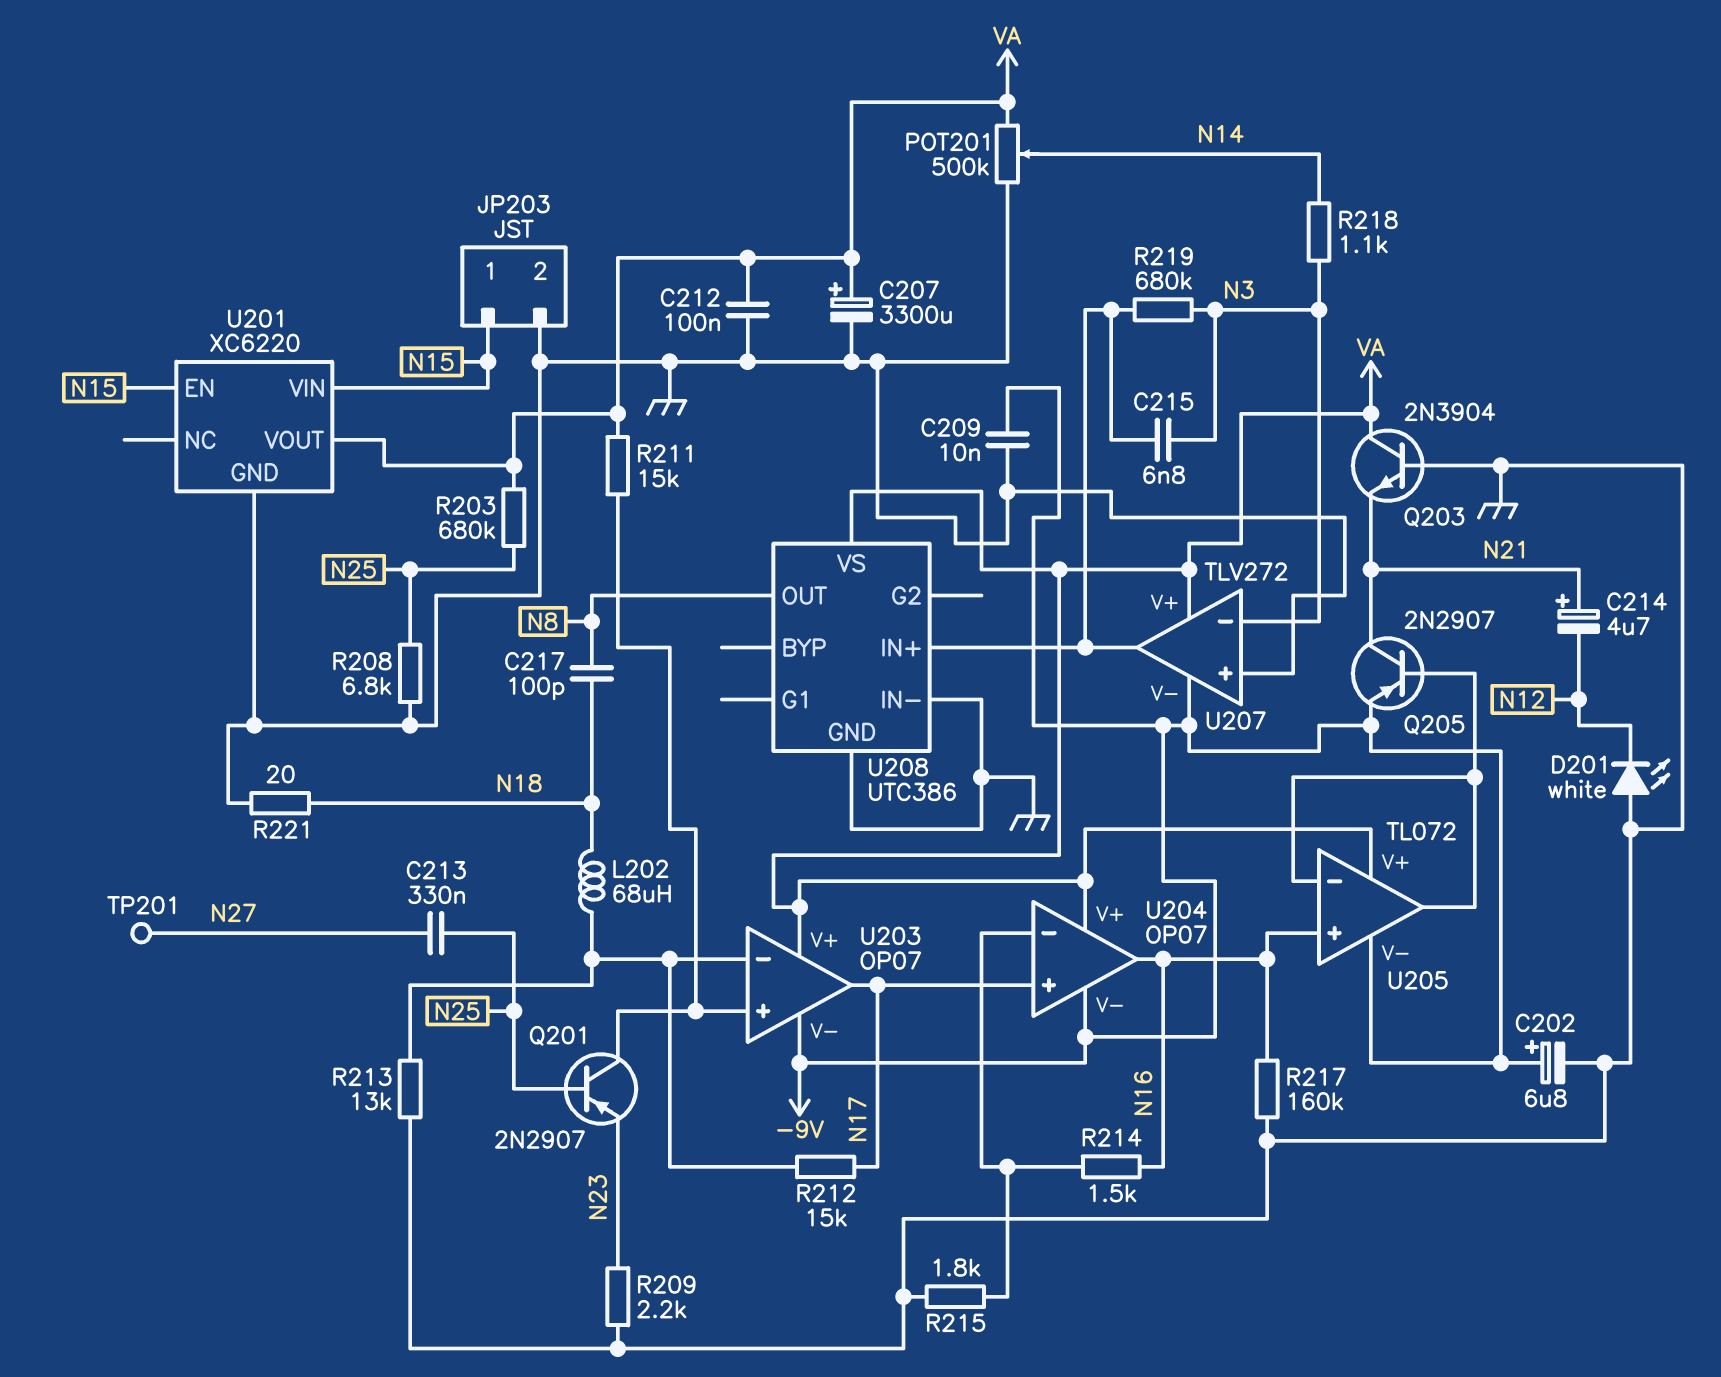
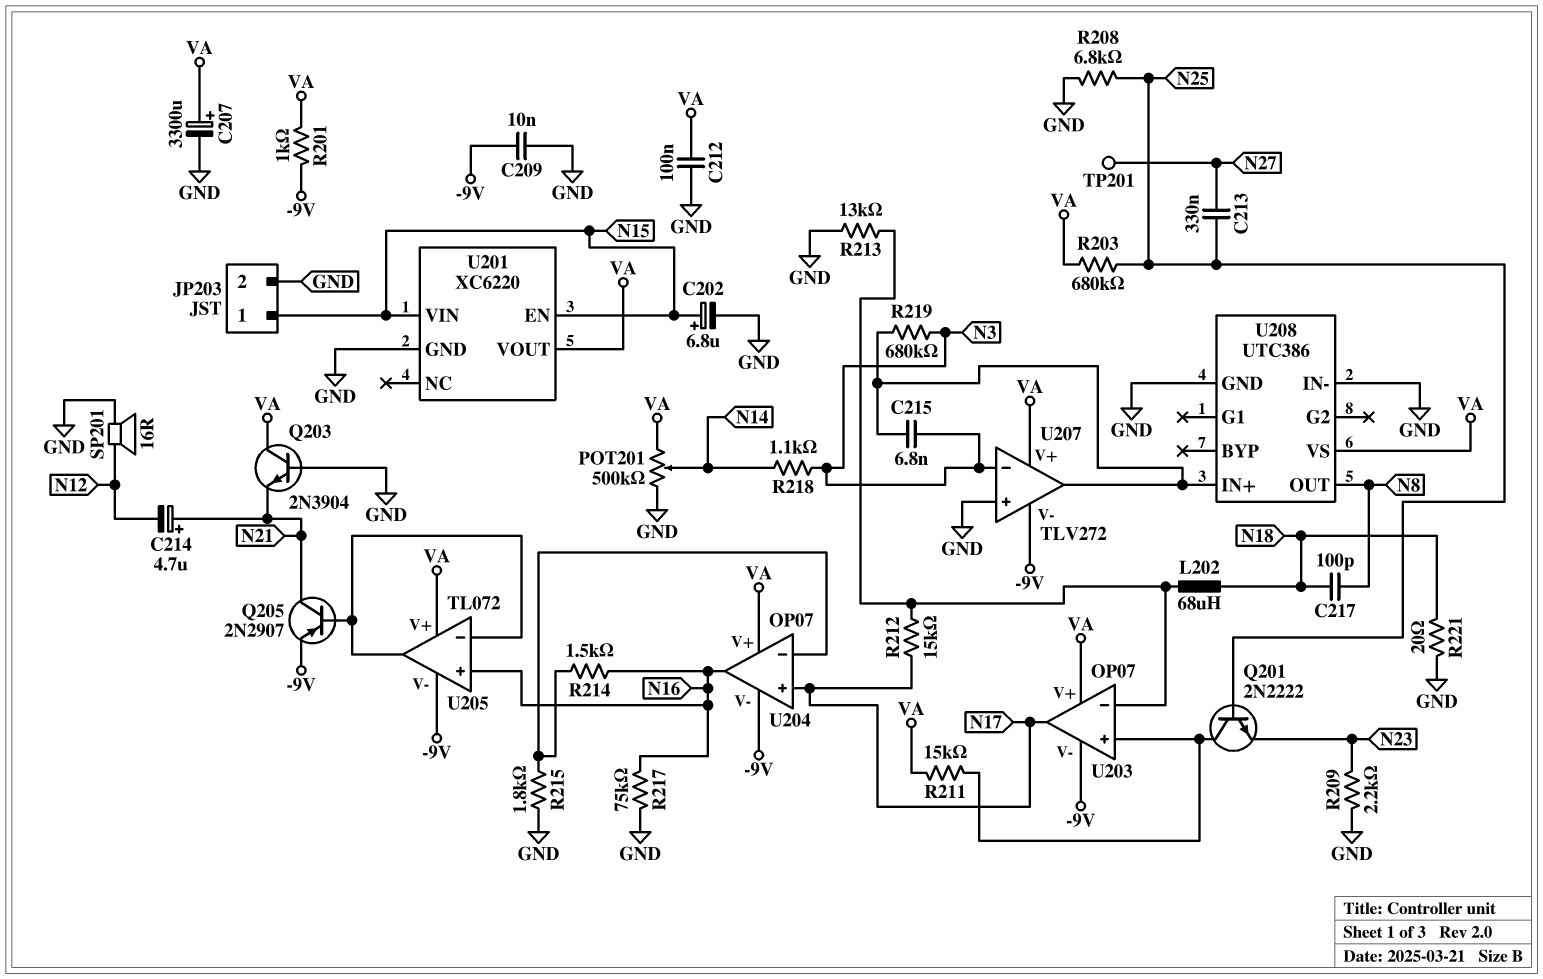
C202: 6.8uF (plus -9V, minus GND) -> 6.8uF (plus N15, minus GND)
D201: LED white (A GND, K N12) -> none
Q201: PNP 2N2907 (B N25, C U203/in+, E N23) -> NPN 2N2222 (B N25, C U203/in+, E N23)
R201: none -> 1k (-9V, VA)
R217: 160k (GND, N16) -> 75k (GND, N16)
SP201: none -> speaker 16R (GND, N12)

